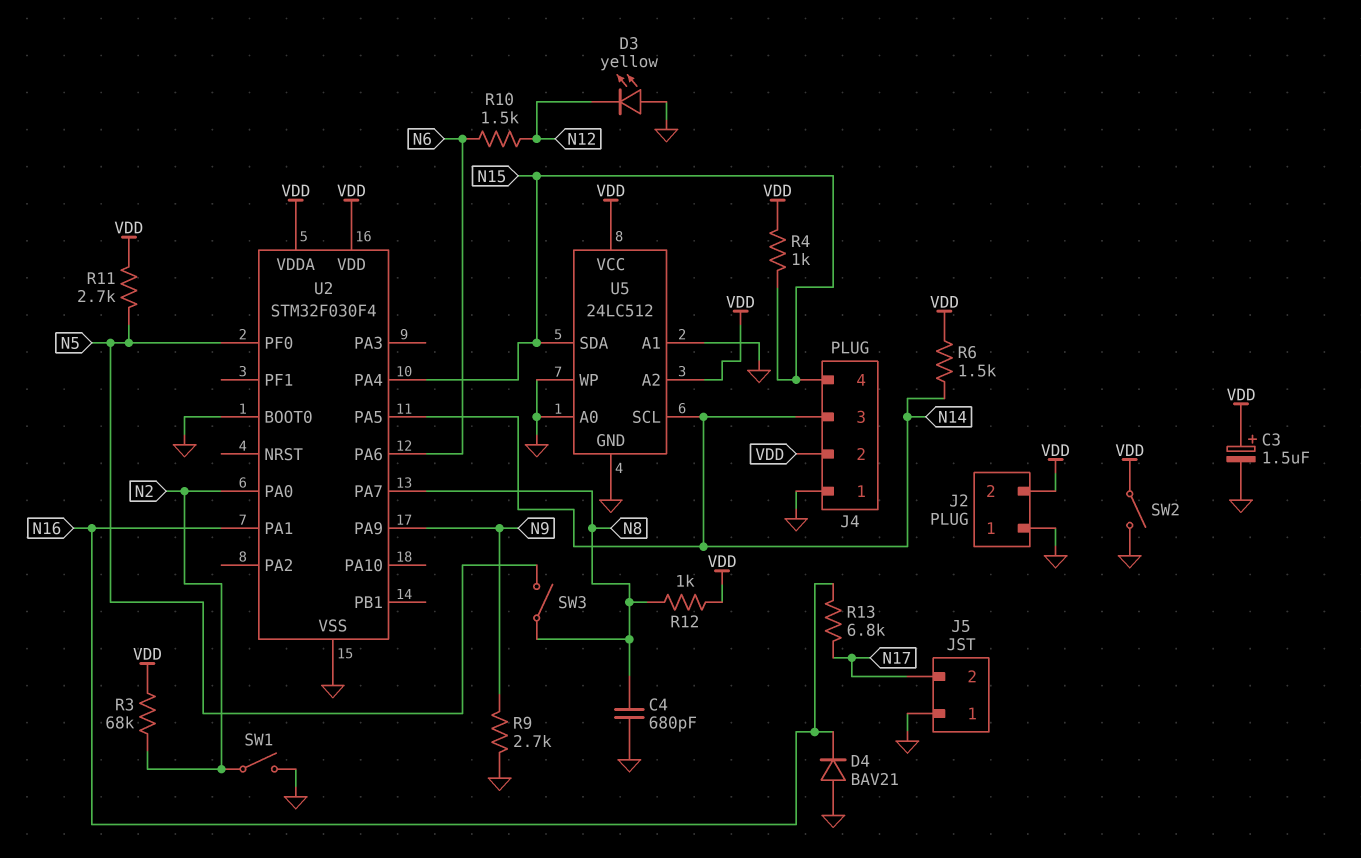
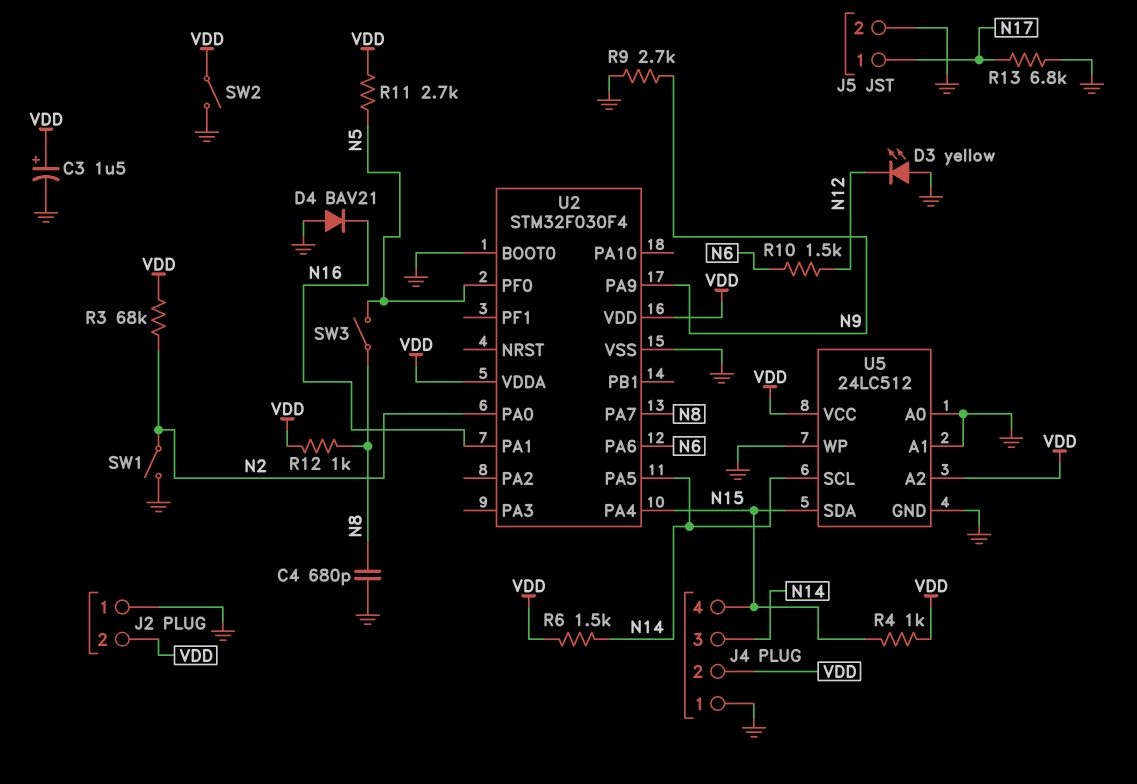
J5 pin 1: GND -> N17
J5 pin 2: N17 -> GND
R13: 6.8k (N16, N17) -> 6.8k (GND, N17)

